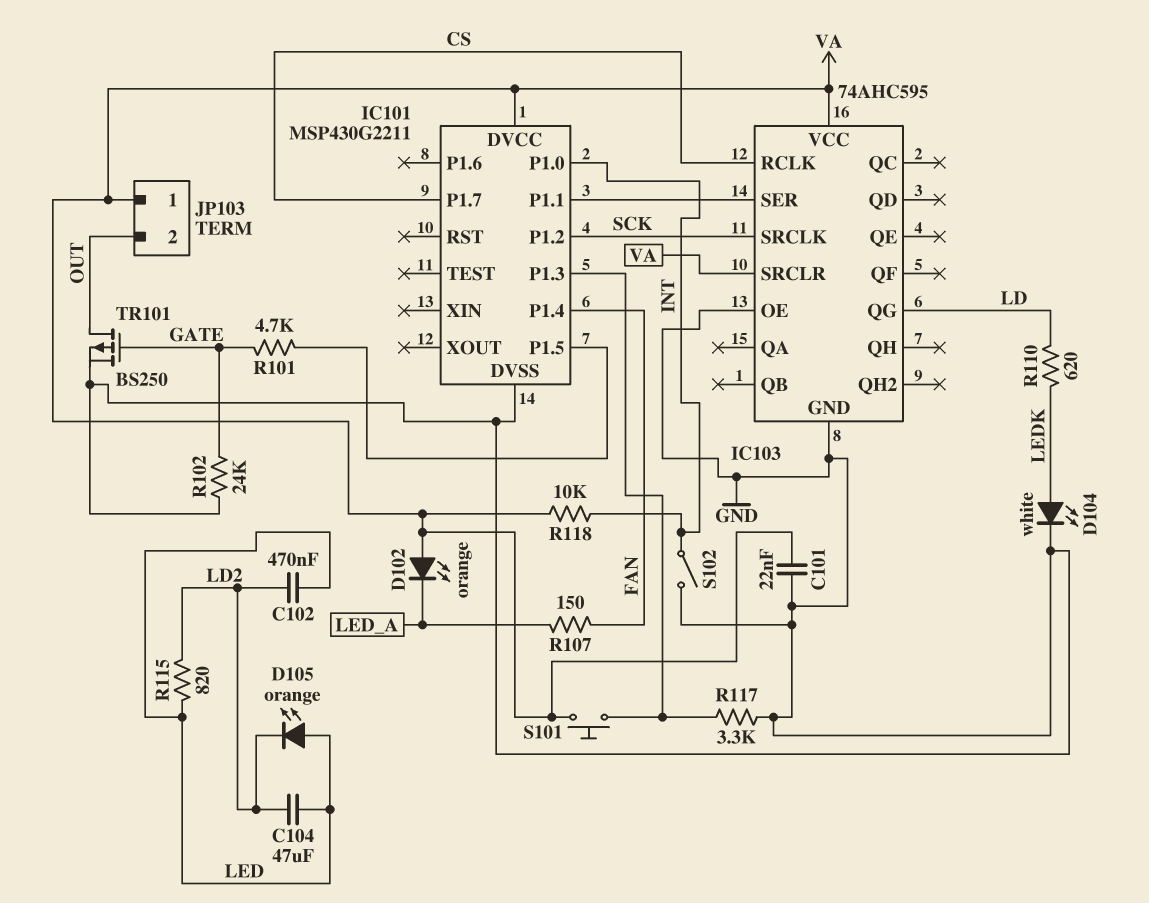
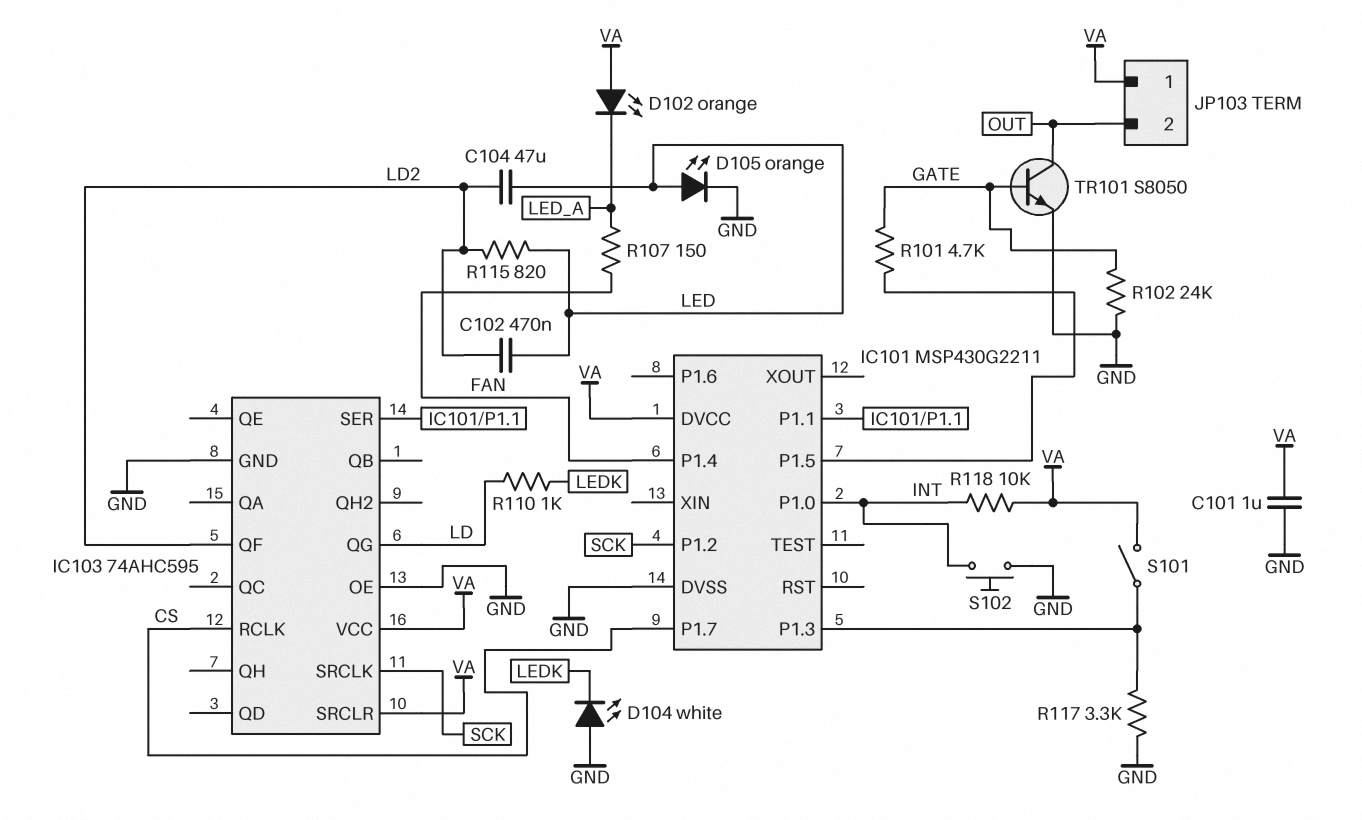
C101: 22nF (GND, VA) -> 1uF (GND, VA)
D104: LED white (A LEDK, K GND) -> LED white (A GND, K LEDK)
D105: LED orange (A LED, K LD2) -> LED orange (A LED, K GND)
IC103 pin QF: none -> LD2
R110: 620 (LD, LEDK) -> 1k (LD, LEDK)
S101: button (IC101/P1.3, VA) -> switch (IC101/P1.3, VA)
S102: switch (GND, INT) -> button (GND, INT)
TR101: PMOS BS250 (G GATE, D OUT, S GND) -> NPN S8050 (B GATE, C OUT, E GND)

